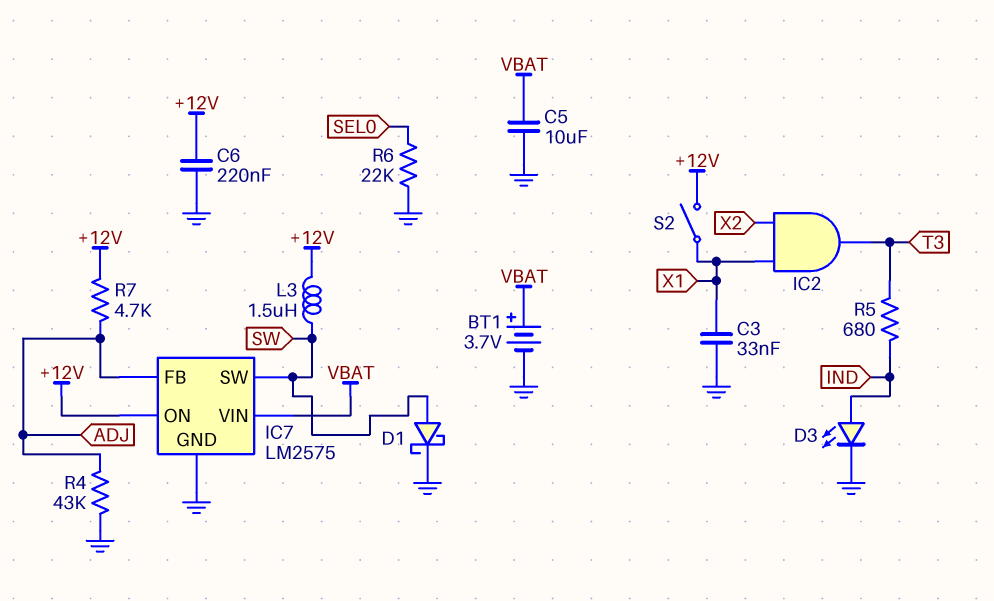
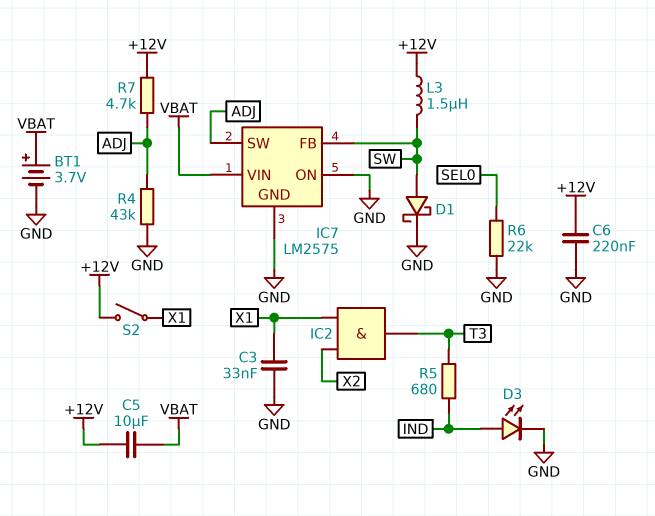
C5: 10uF (GND, VBAT) -> 10uF (+12V, VBAT)
IC7 pin FB: ADJ -> SW
IC7 pin ON: +12V -> GND
IC7 pin SW: SW -> ADJ

